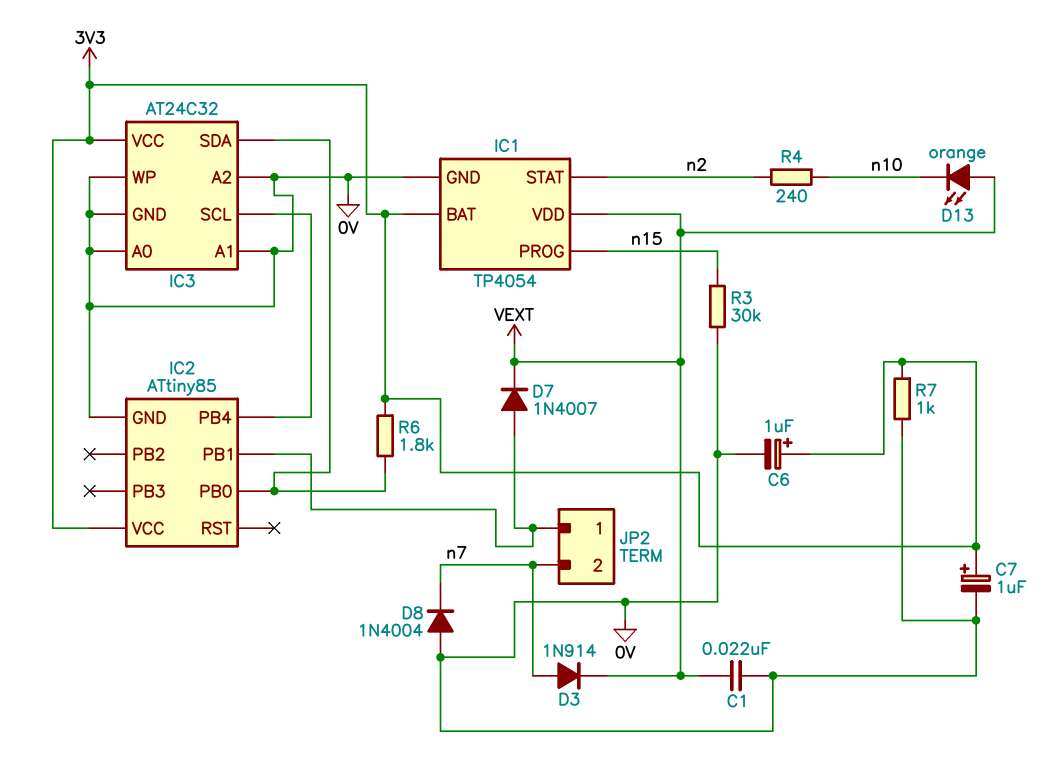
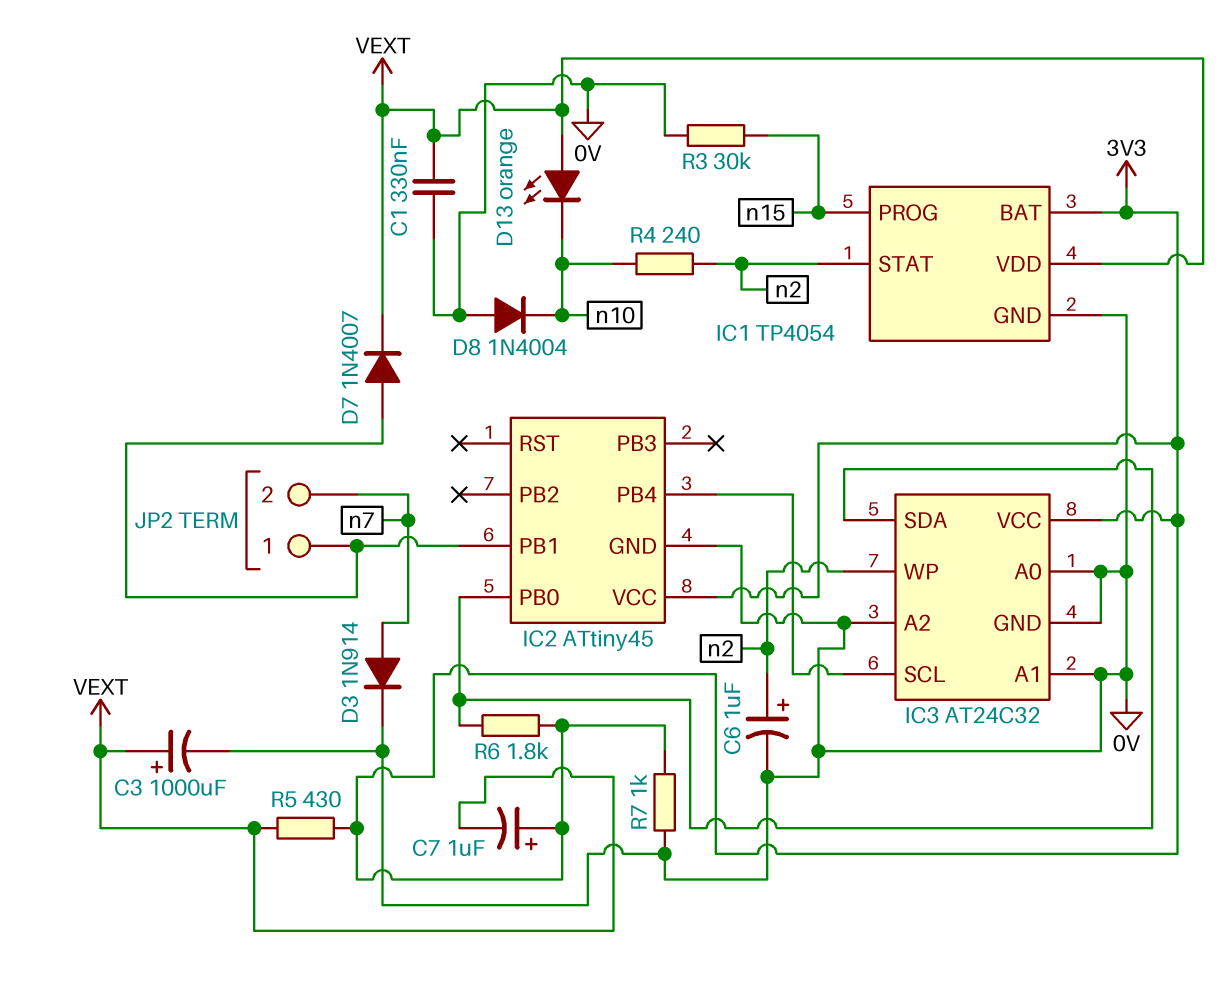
C1: 22nF (0V, VEXT) -> 330nF (0V, VEXT)
C3: none -> 1000uF (plus VEXT, minus 0V)
C6: 1uF (plus 3V3, minus 0V) -> 1uF (plus n2, minus 0V)
C7: 1uF (plus 3V3, minus 0V) -> 1uF (plus 3V3, minus VEXT)
D3: diode 1N914 (A n7, K VEXT) -> diode 1N914 (A n7, K 0V)
D8: diode 1N4004 (A 0V, K n7) -> diode 1N4004 (A 0V, K n10)
IC2: ATtiny85 -> ATtiny45
IC3 pin WP: 0V -> n2
R5: none -> 430 (3V3, VEXT)

